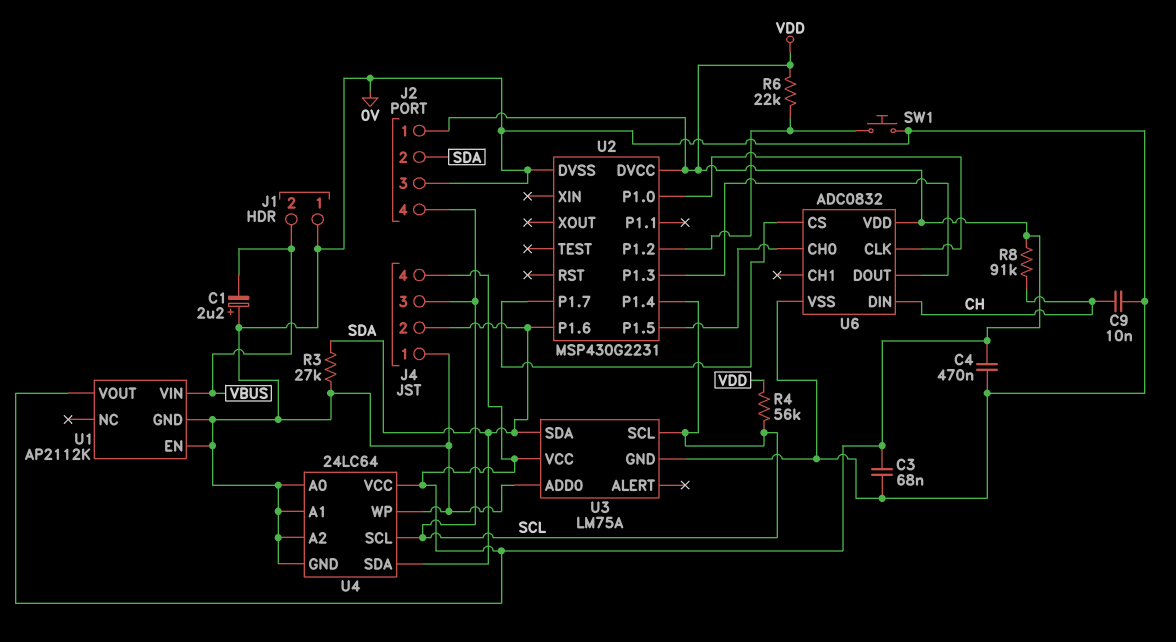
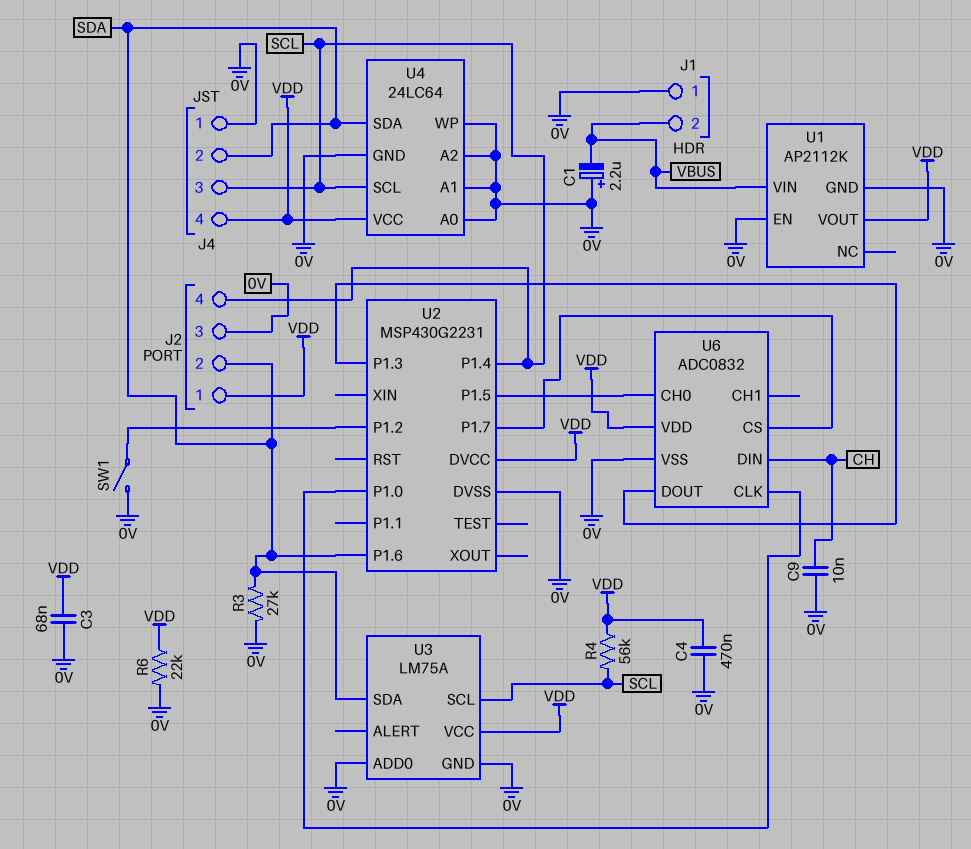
R6: 22k (U2/P1.2, VDD) -> 22k (0V, VDD)
R8: 91k (CH, VDD) -> none
SW1: button (0V, U2/P1.2) -> switch (0V, U2/P1.2)

